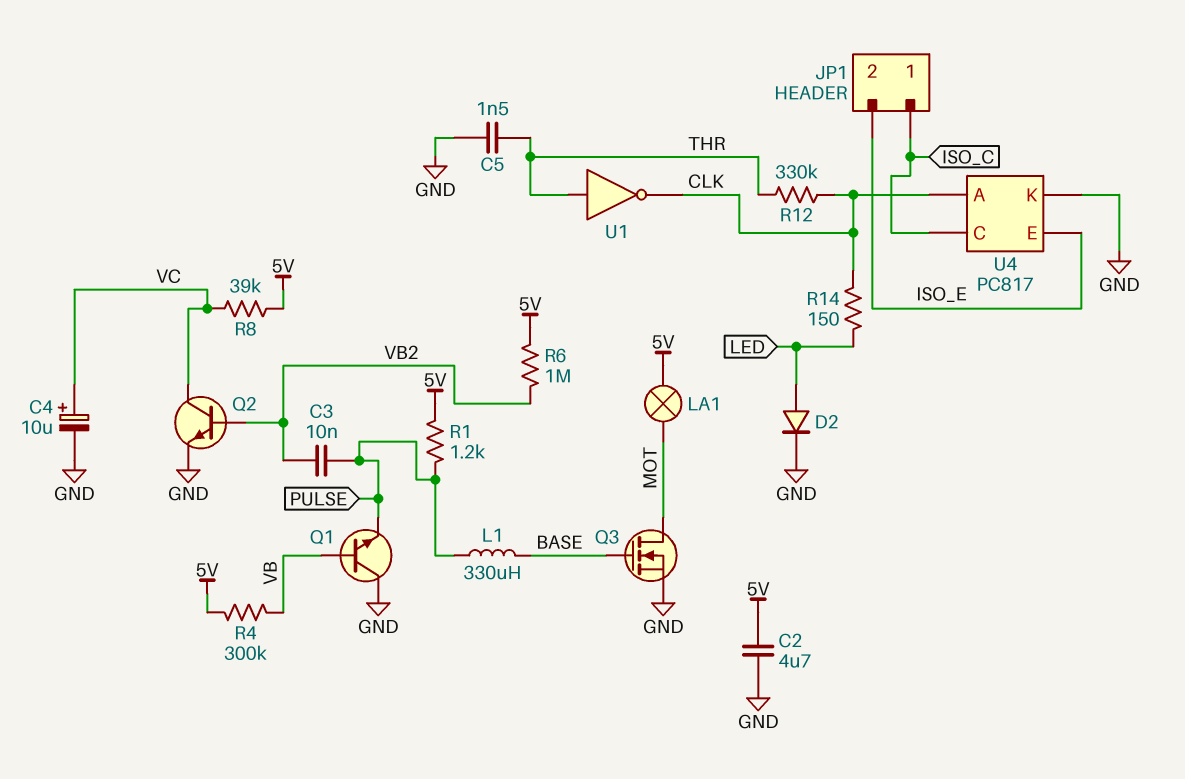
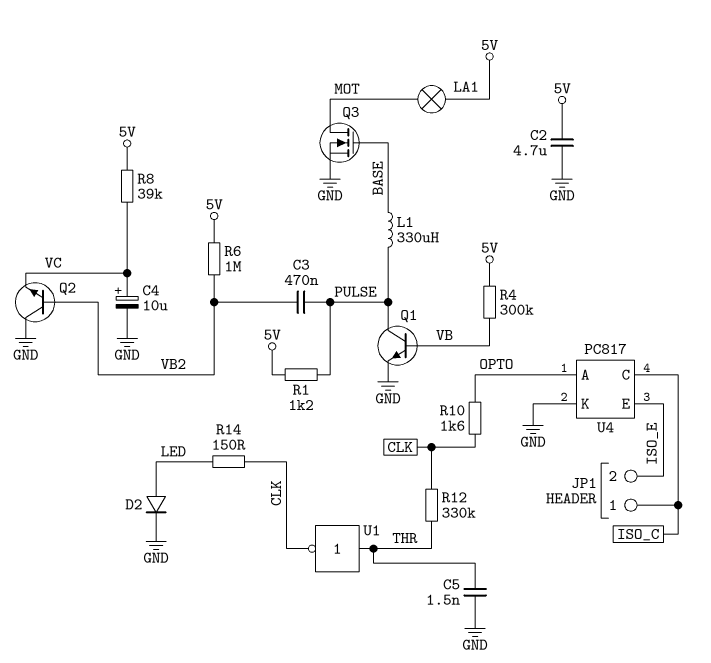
C3: 10nF (PULSE, VB2) -> 470nF (PULSE, VB2)
Q1: NPN (B VB, C GND, E PULSE) -> NPN (B VB, C PULSE, E GND)
Q2: NPN (B VB2, C VC, E GND) -> NPN (B VB2, C GND, E VC)
R10: none -> 1.6k (CLK, OPTO)
U4 pin A: CLK -> OPTO

